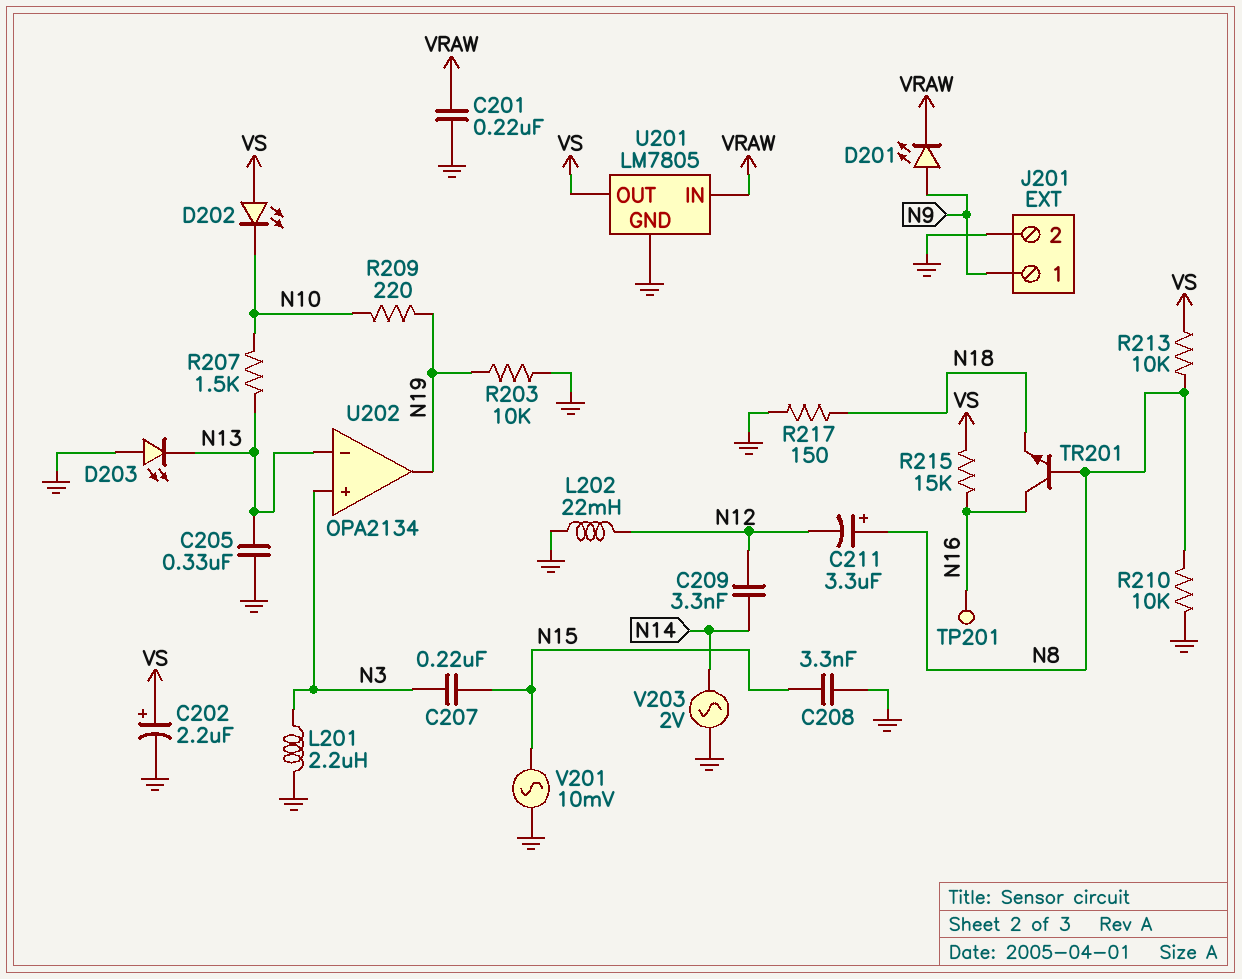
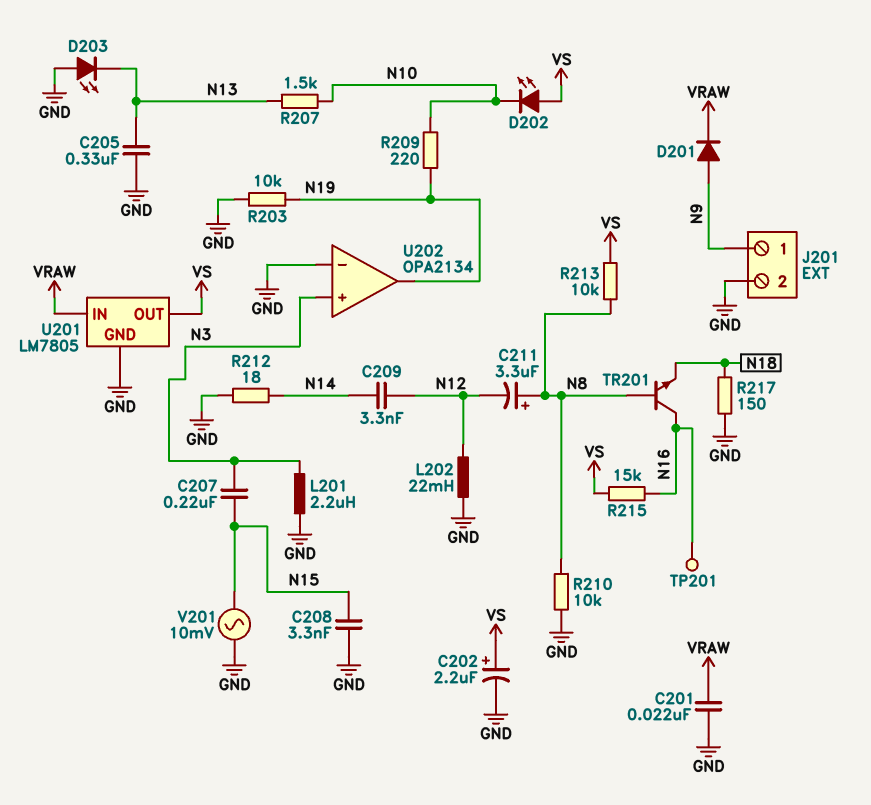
C201: 220nF (GND, VRAW) -> 22nF (GND, VRAW)
D201: LED (A N9, K VRAW) -> diode (A N9, K VRAW)
R212: none -> 18 (GND, N14)
U202 pin in-: N13 -> GND
V203: AC 2V (GND, N14) -> none

